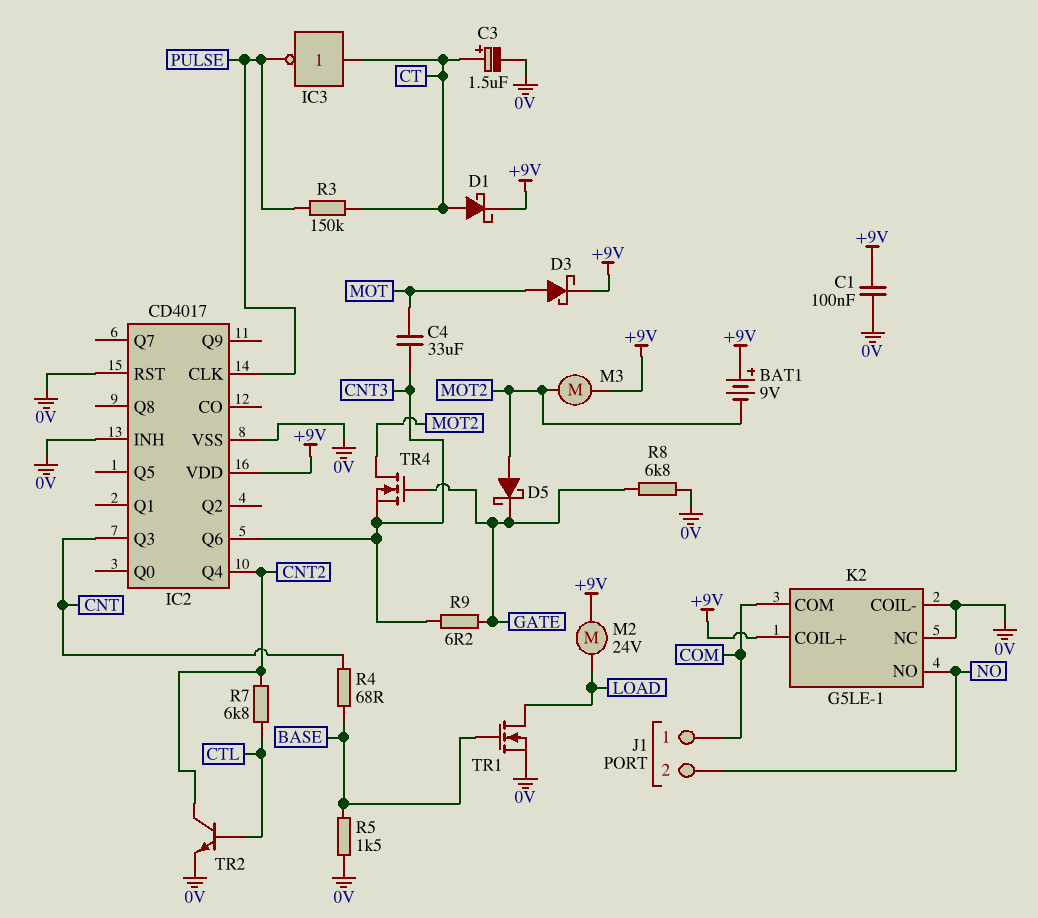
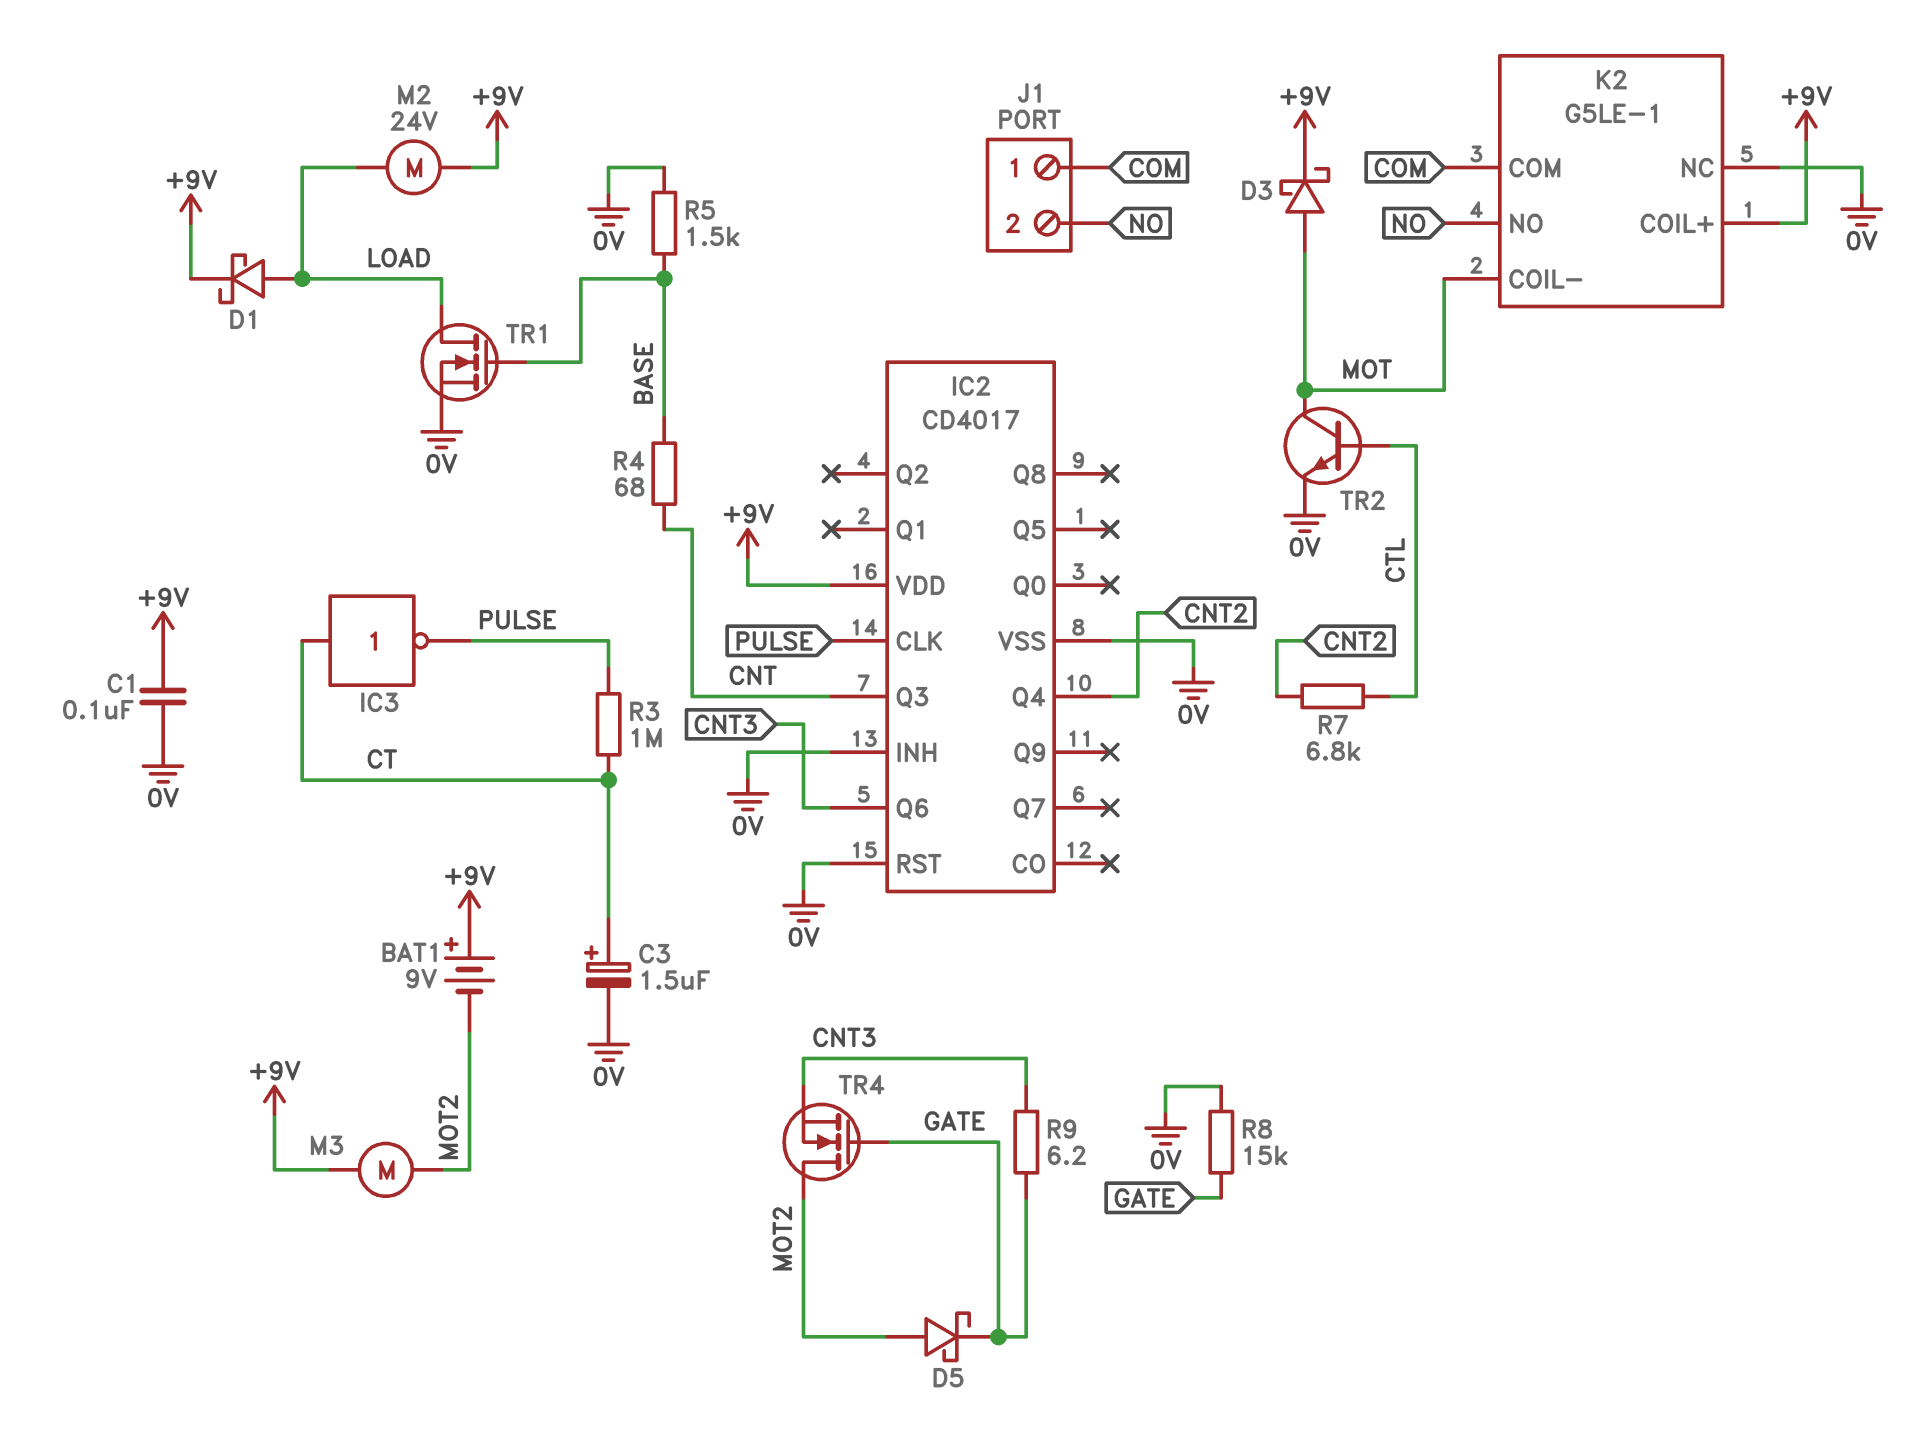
C4: 33uF (CNT3, MOT) -> none
D1: schottky (A CT, K +9V) -> schottky (A LOAD, K +9V)
K2 pin COIL-: 0V -> MOT
R3: 150k (CT, PULSE) -> 1M (CT, PULSE)
R8: 6.8k (0V, GATE) -> 15k (0V, GATE)
TR2: NPN (B CTL, C CNT2, E 0V) -> NPN (B CTL, C MOT, E 0V)

